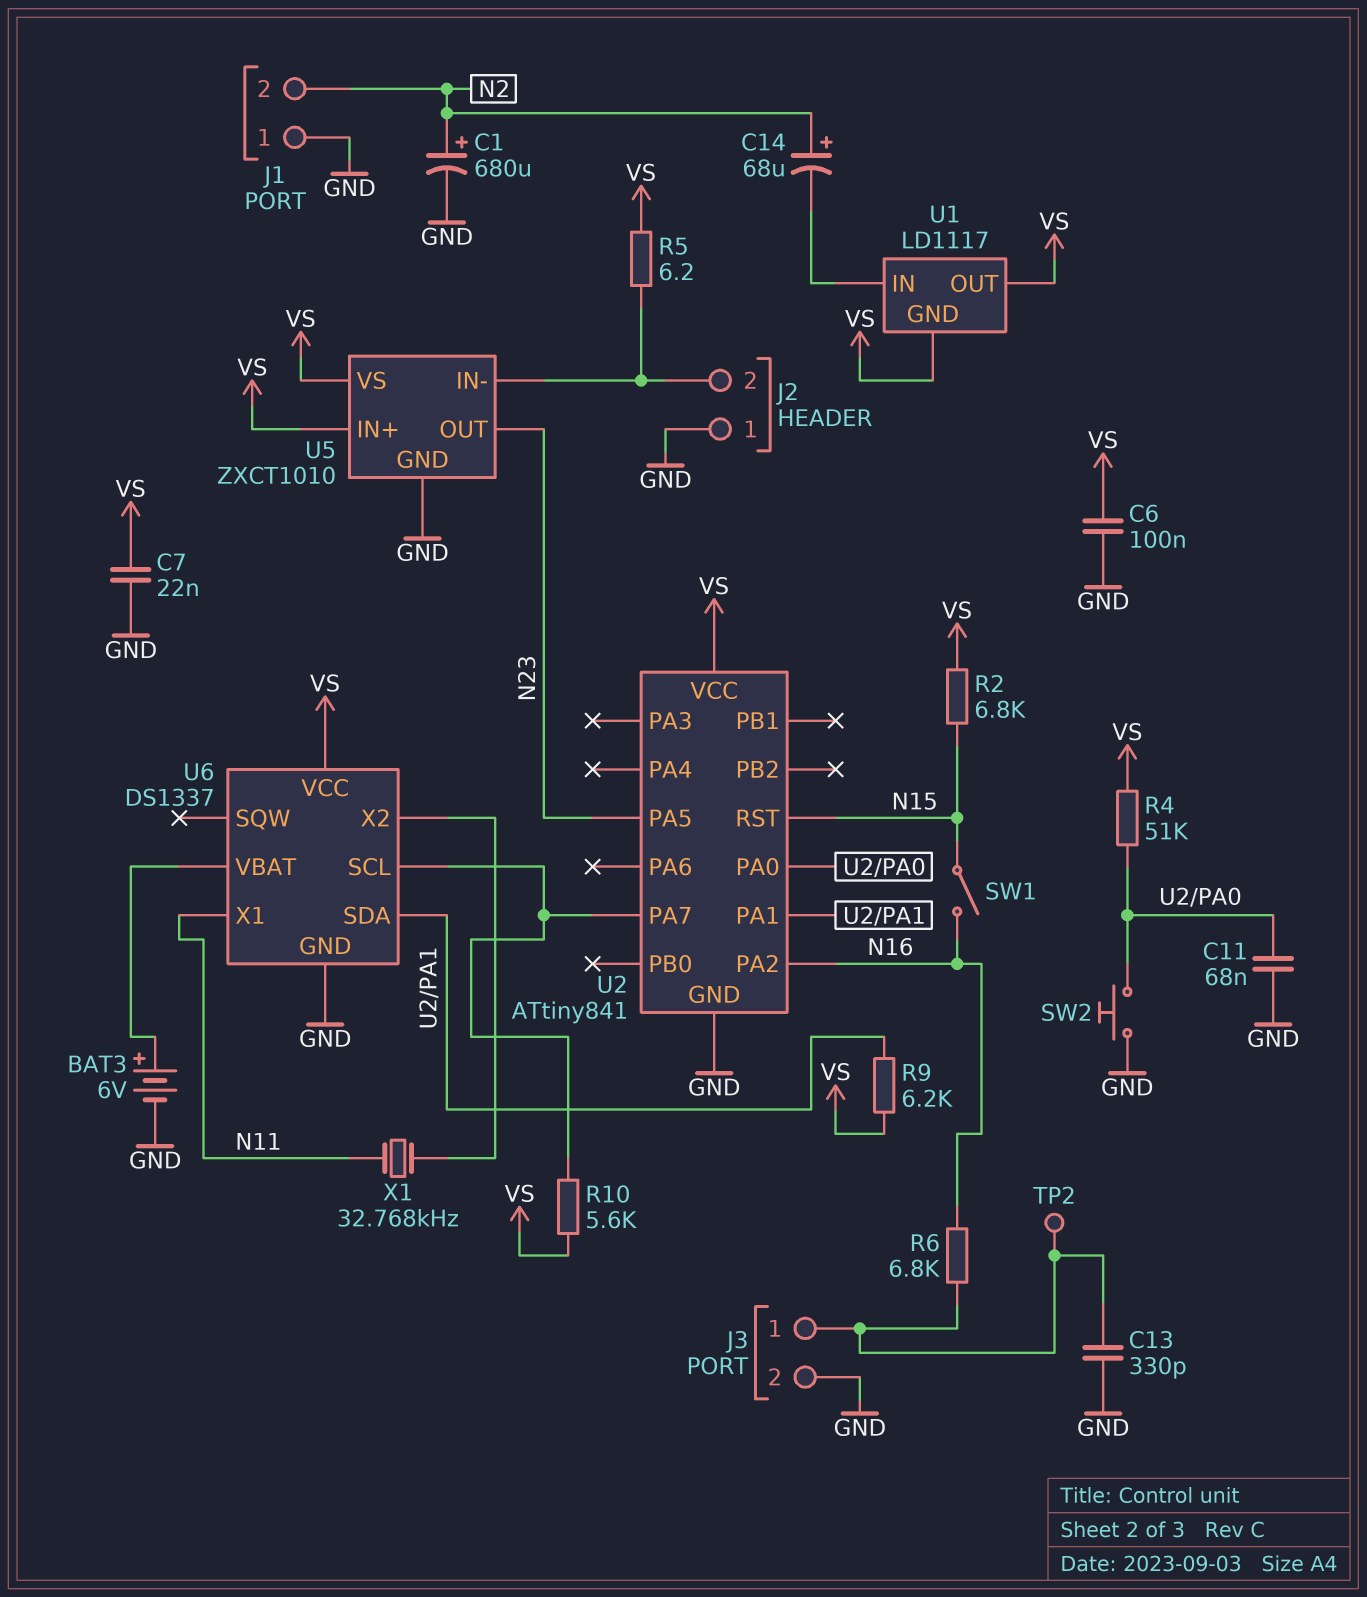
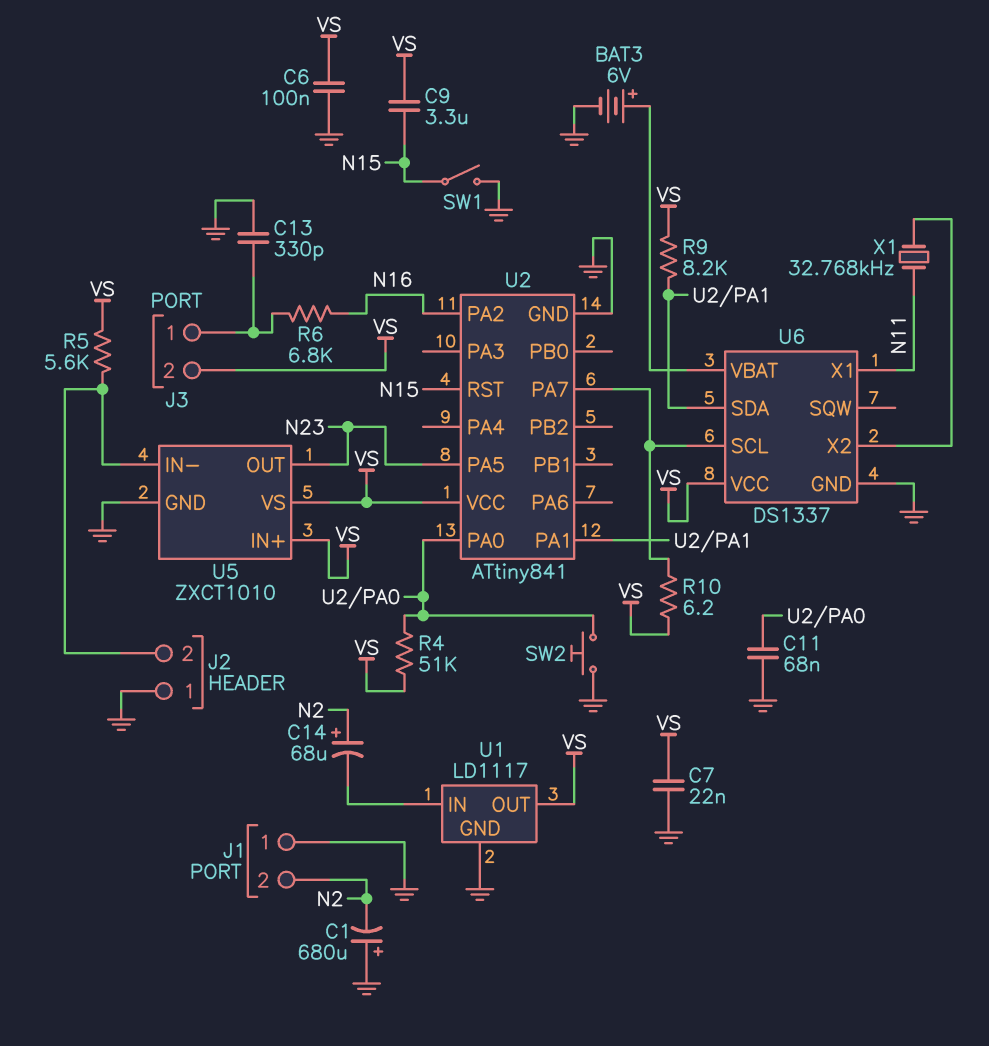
C1: 680uF (plus N2, minus GND) -> 680uF (plus GND, minus N2)
C9: none -> 3.3uF (N15, VS)
J3 pin 2: GND -> VS
R2: 6.8k (N15, VS) -> none
R5: 6.2 (J2/2, VS) -> 5.6k (J2/2, VS)
R9: 6.2k (U2/PA1, VS) -> 8.2k (U2/PA1, VS)
R10: 5.6k (U2/PA7, VS) -> 6.2 (U2/PA7, VS)
SW1: switch (N15, N16) -> switch (GND, N15)
TP2: test point (J3/1) -> none
U1 pin GND: VS -> GND

